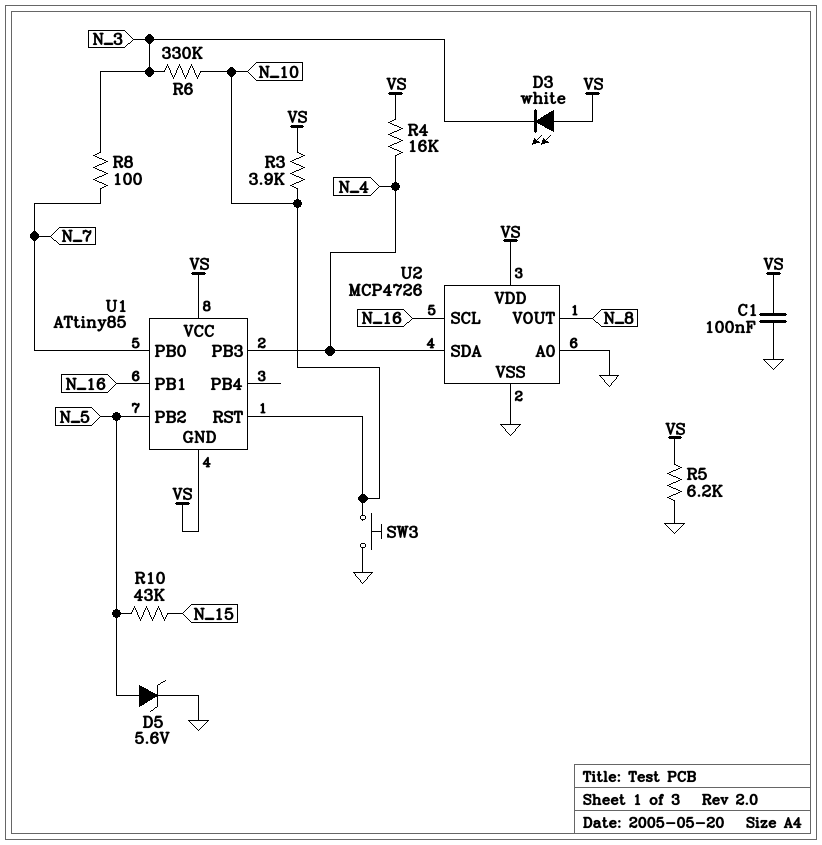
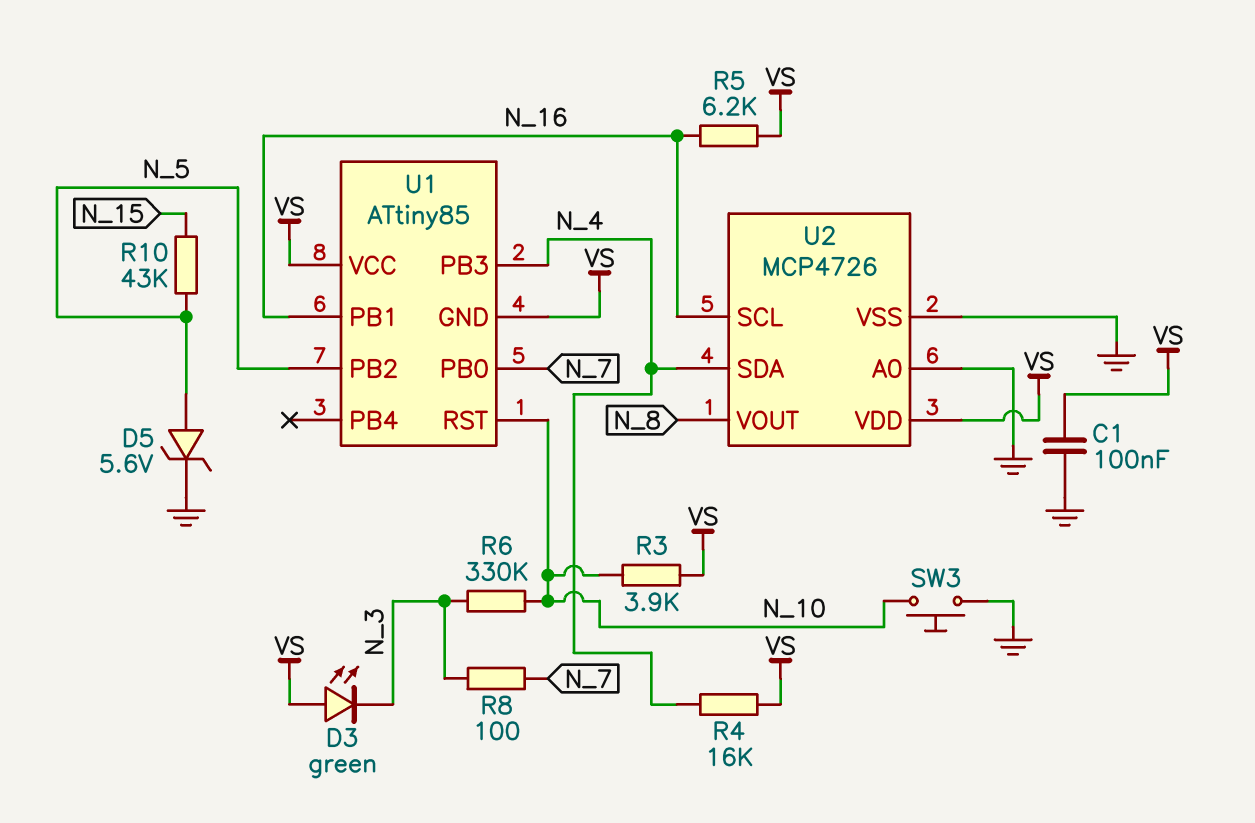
D3: LED white (A VS, K N_3) -> LED green (A VS, K N_3)
R5: 6.2k (GND, VS) -> 6.2k (N_16, VS)

